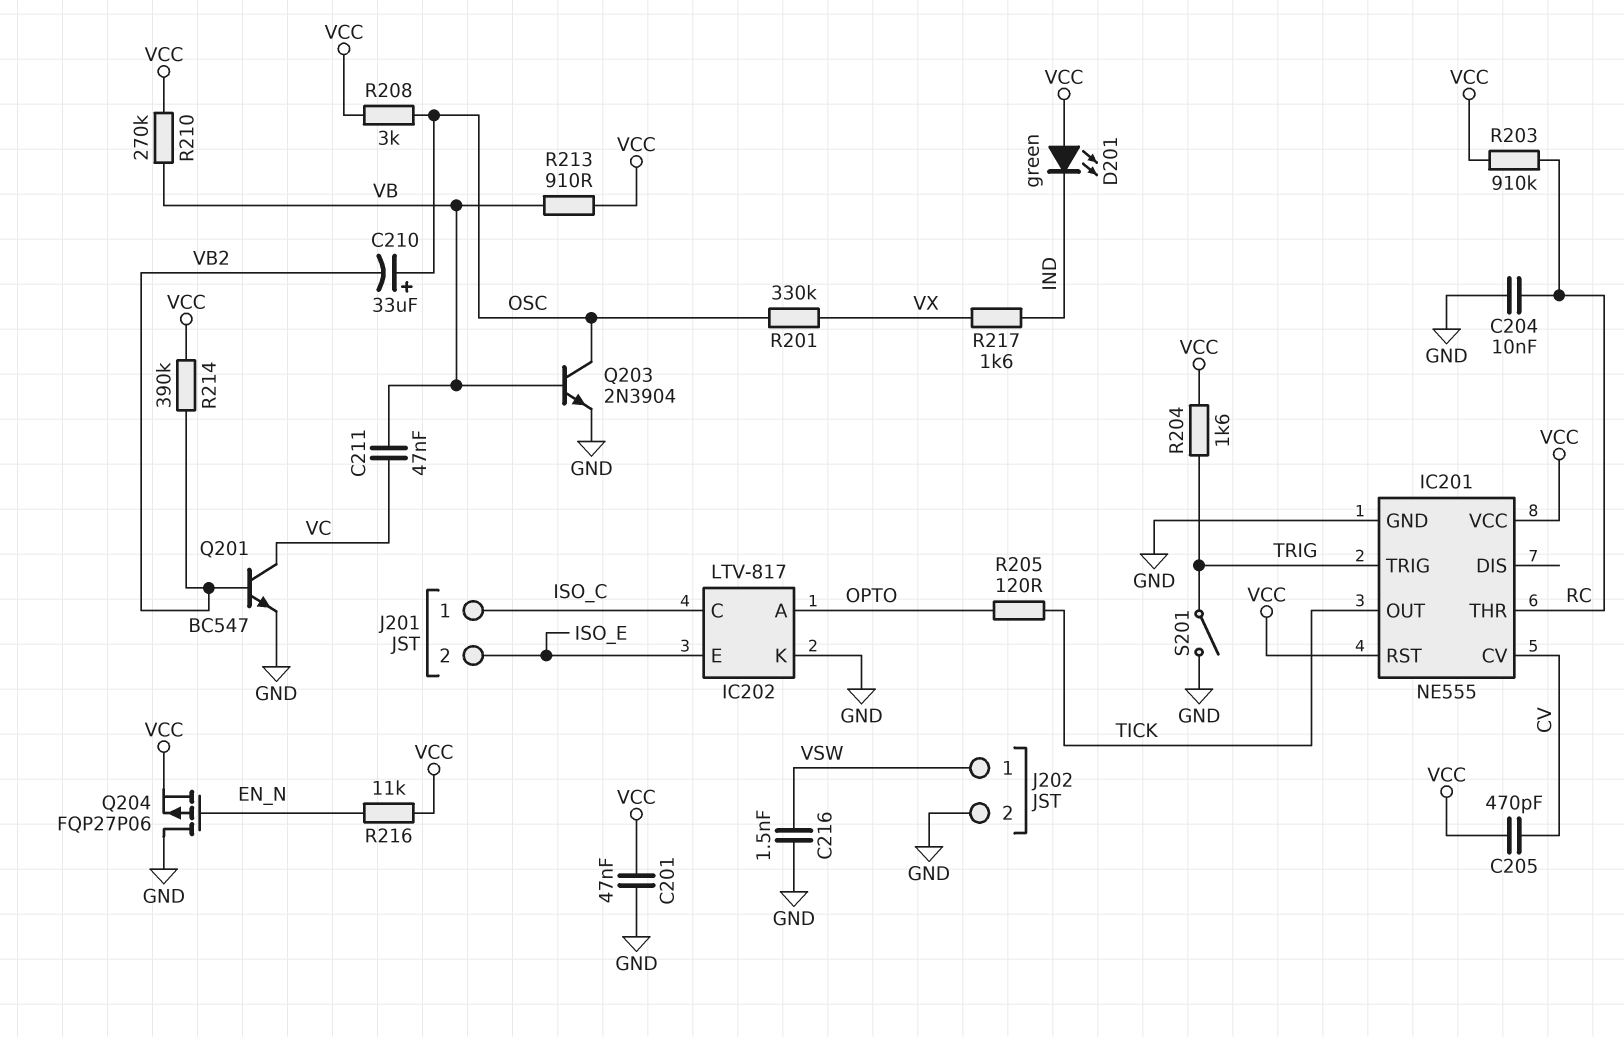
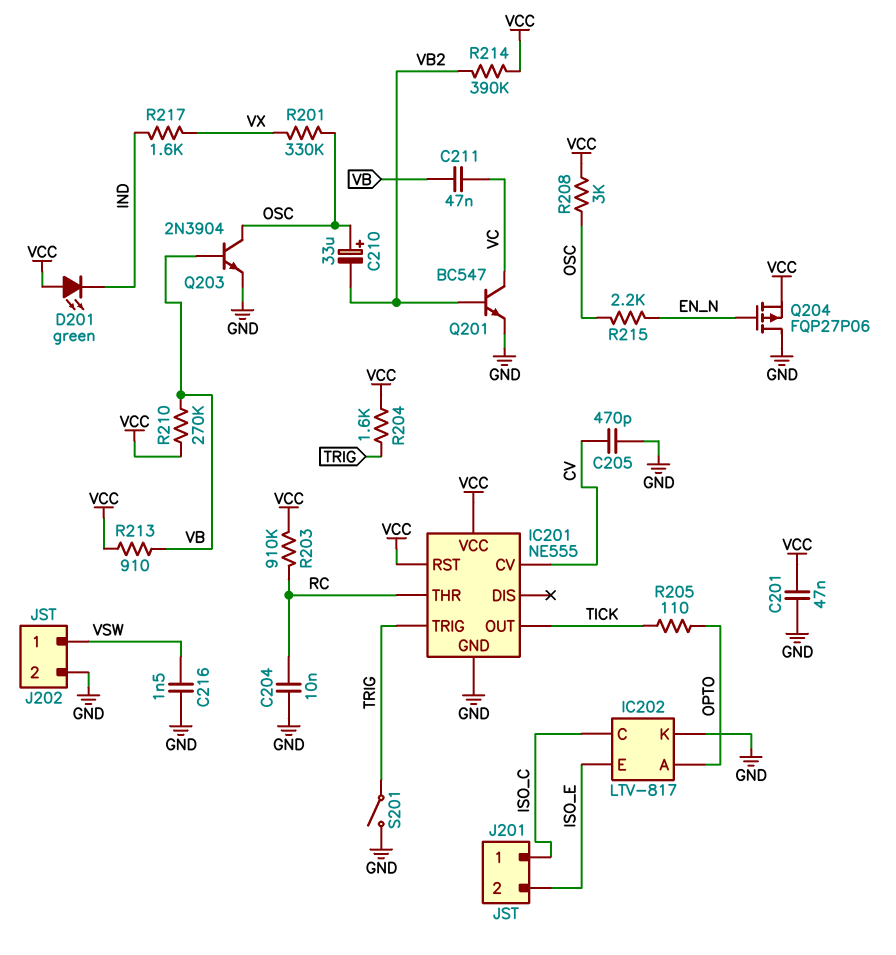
C205: 470pF (CV, VCC) -> 470pF (CV, GND)
R205: 120 (OPTO, TICK) -> 110 (OPTO, TICK)
R215: none -> 2.2k (EN_N, OSC)
R216: 11k (EN_N, VCC) -> none

